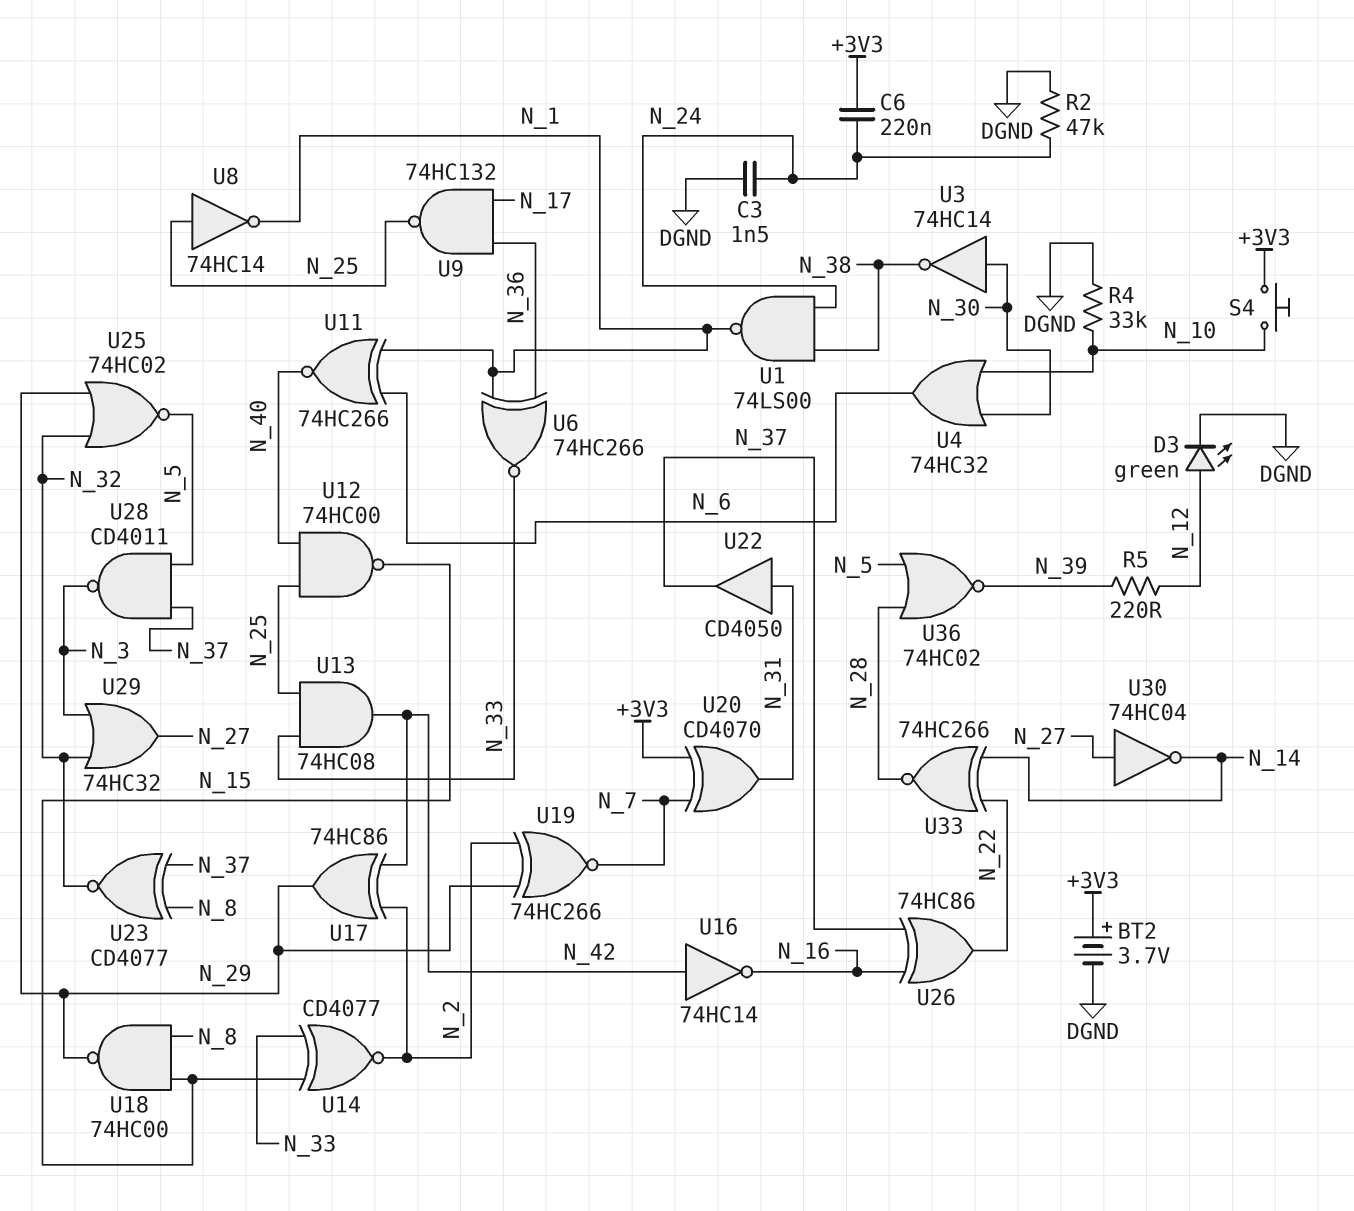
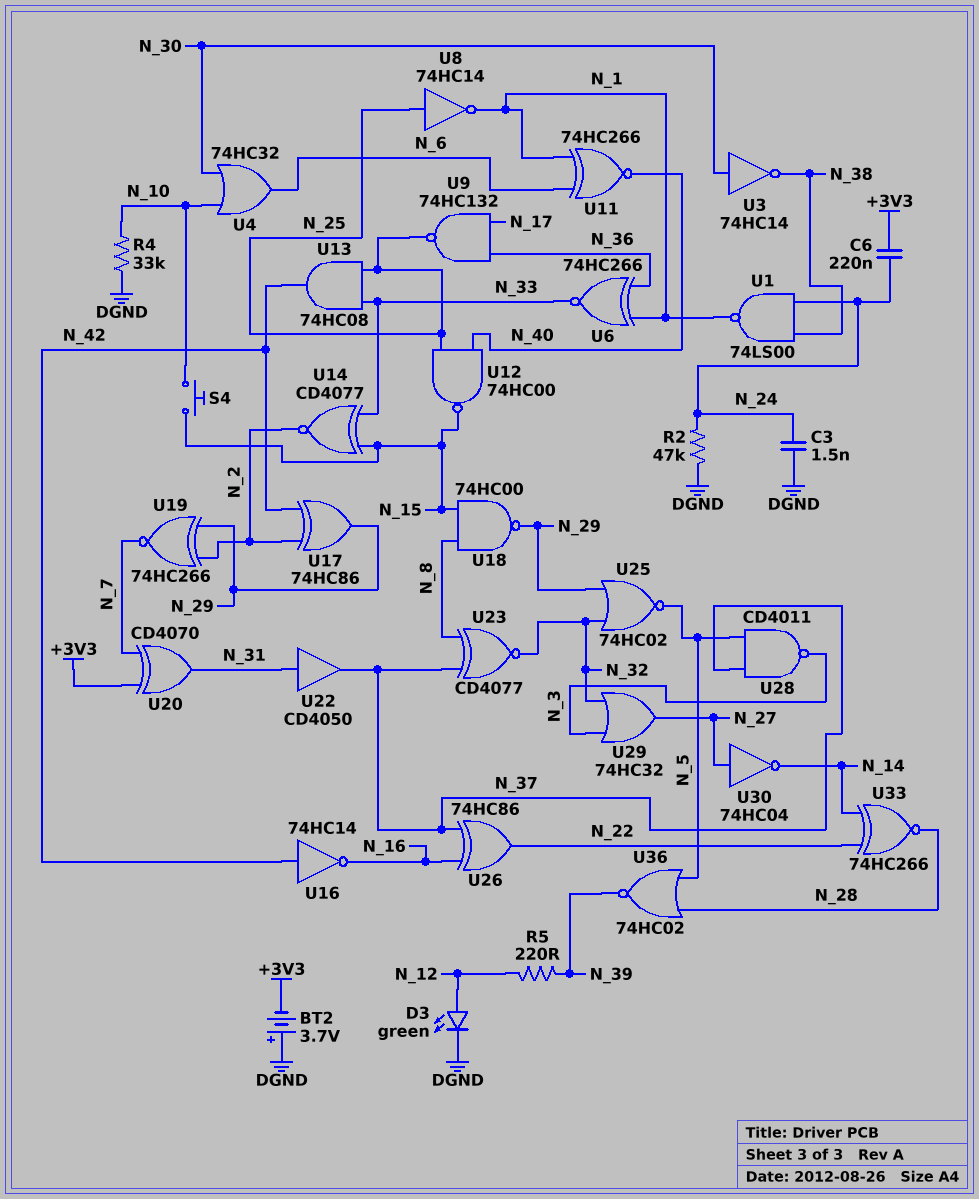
BT2: 3.7V (plus +3V3, minus DGND) -> 3.7V (plus DGND, minus +3V3)
S4: button (+3V3, N_10) -> button (N_10, N_15)

